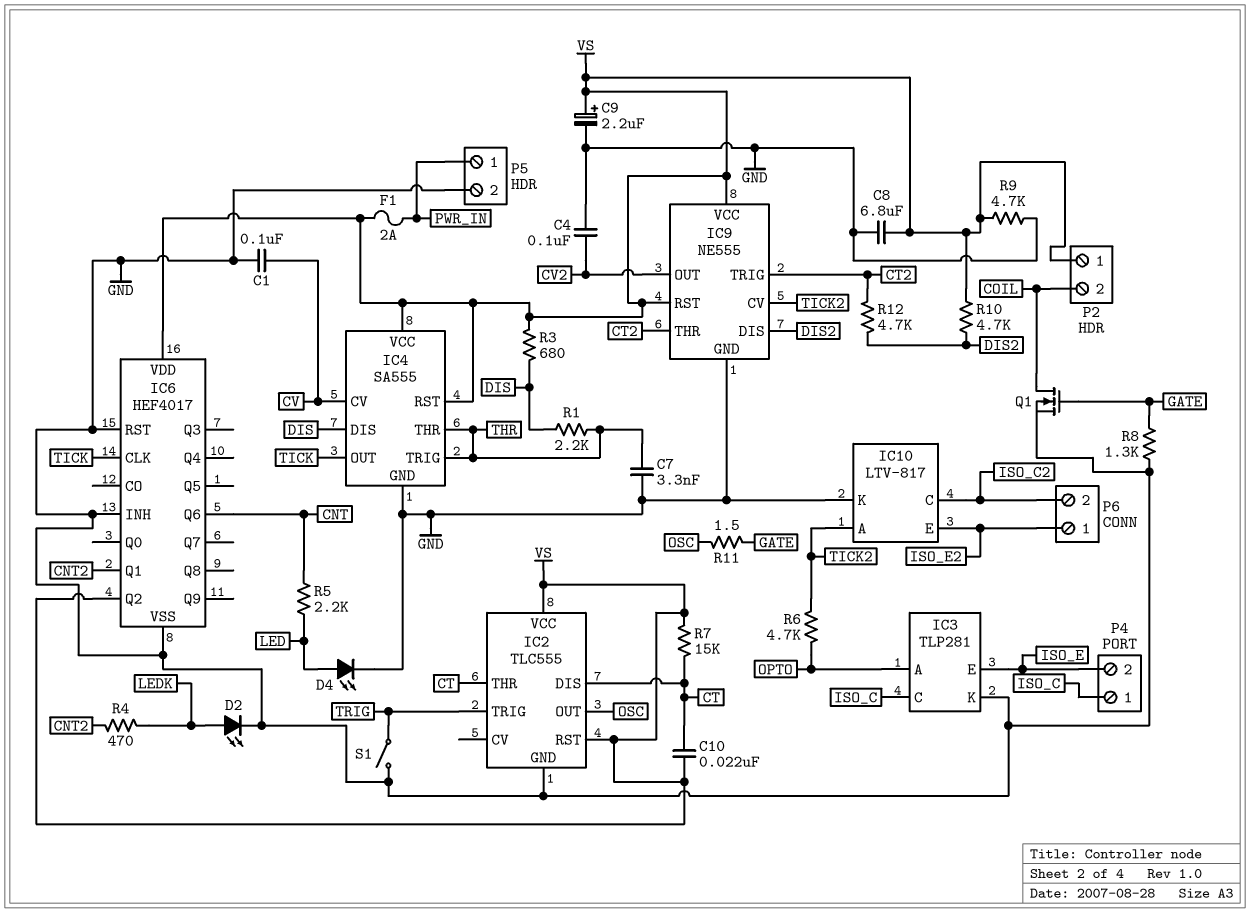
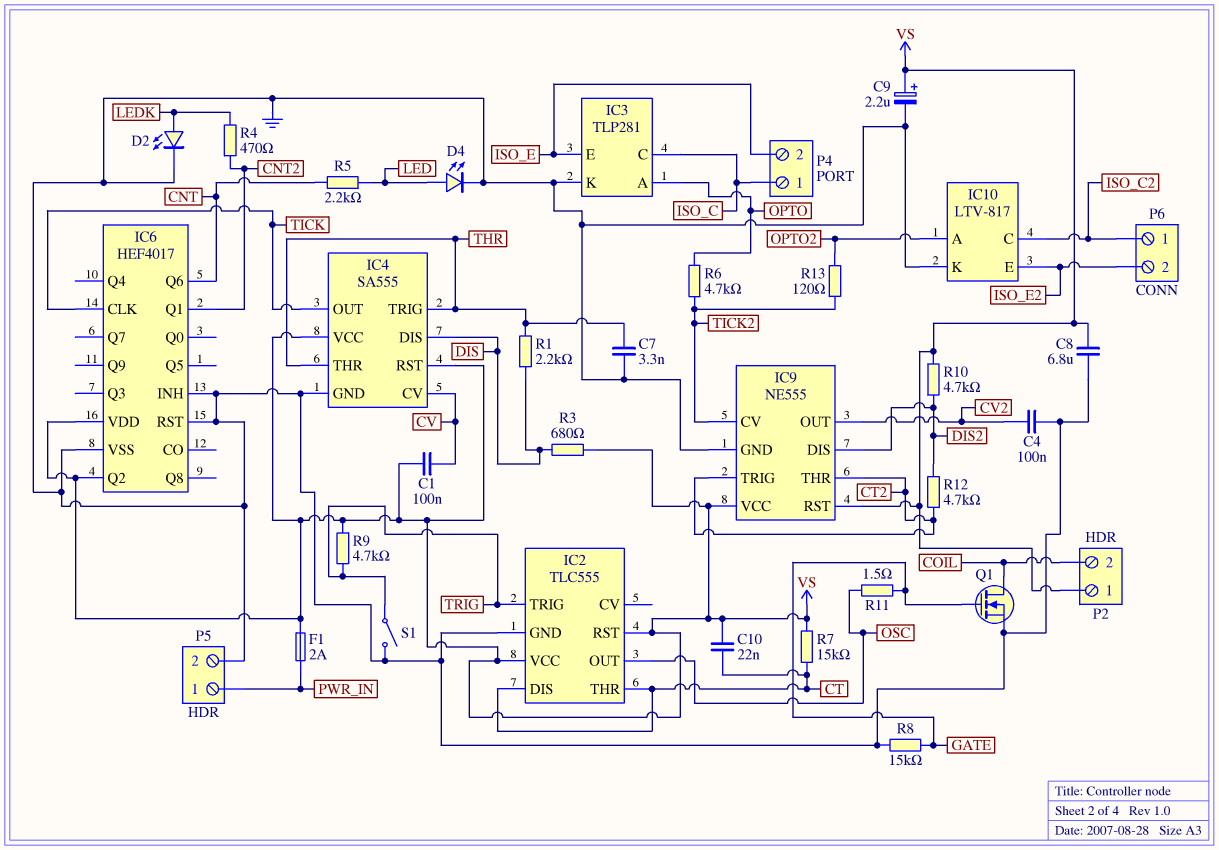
C1: 100nF (CV, GND) -> 100nF (CV, VS)
IC10 pin A: TICK2 -> OPTO2
P6 pin 1: ISO_E2 -> ISO_C2
P6 pin 2: ISO_C2 -> ISO_E2
R8: 1.3k (GATE, GND) -> 15k (GATE, GND)
R9: 4.7k (GND, VS) -> 4.7k (TRIG, VS)
R13: none -> 120 (OPTO2, TICK2)

